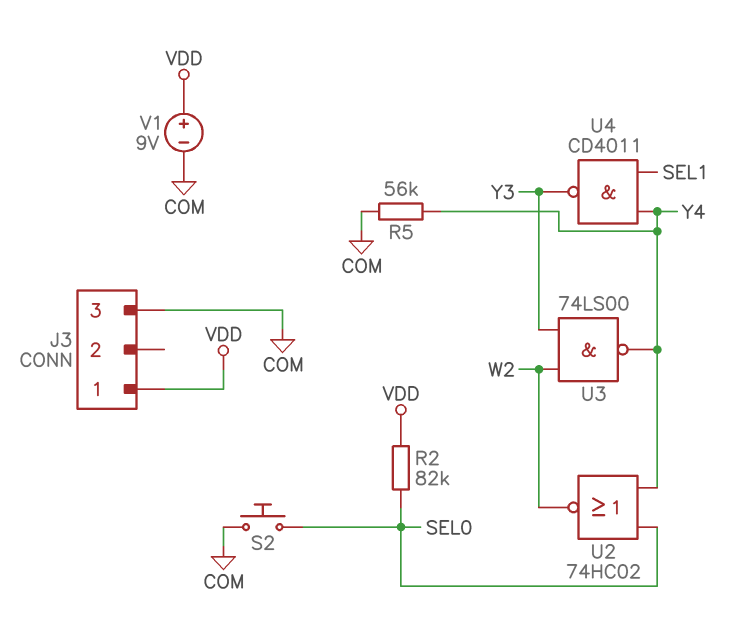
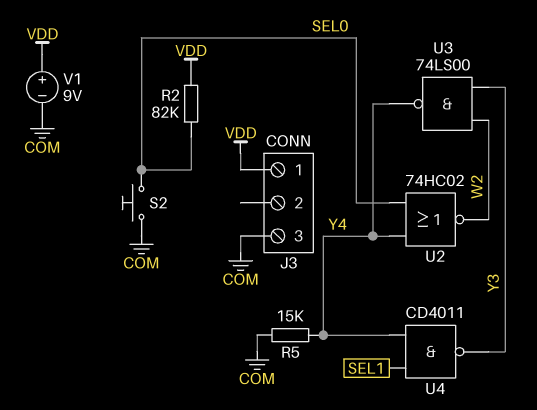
R5: 56k (COM, Y4) -> 15k (COM, Y4)

